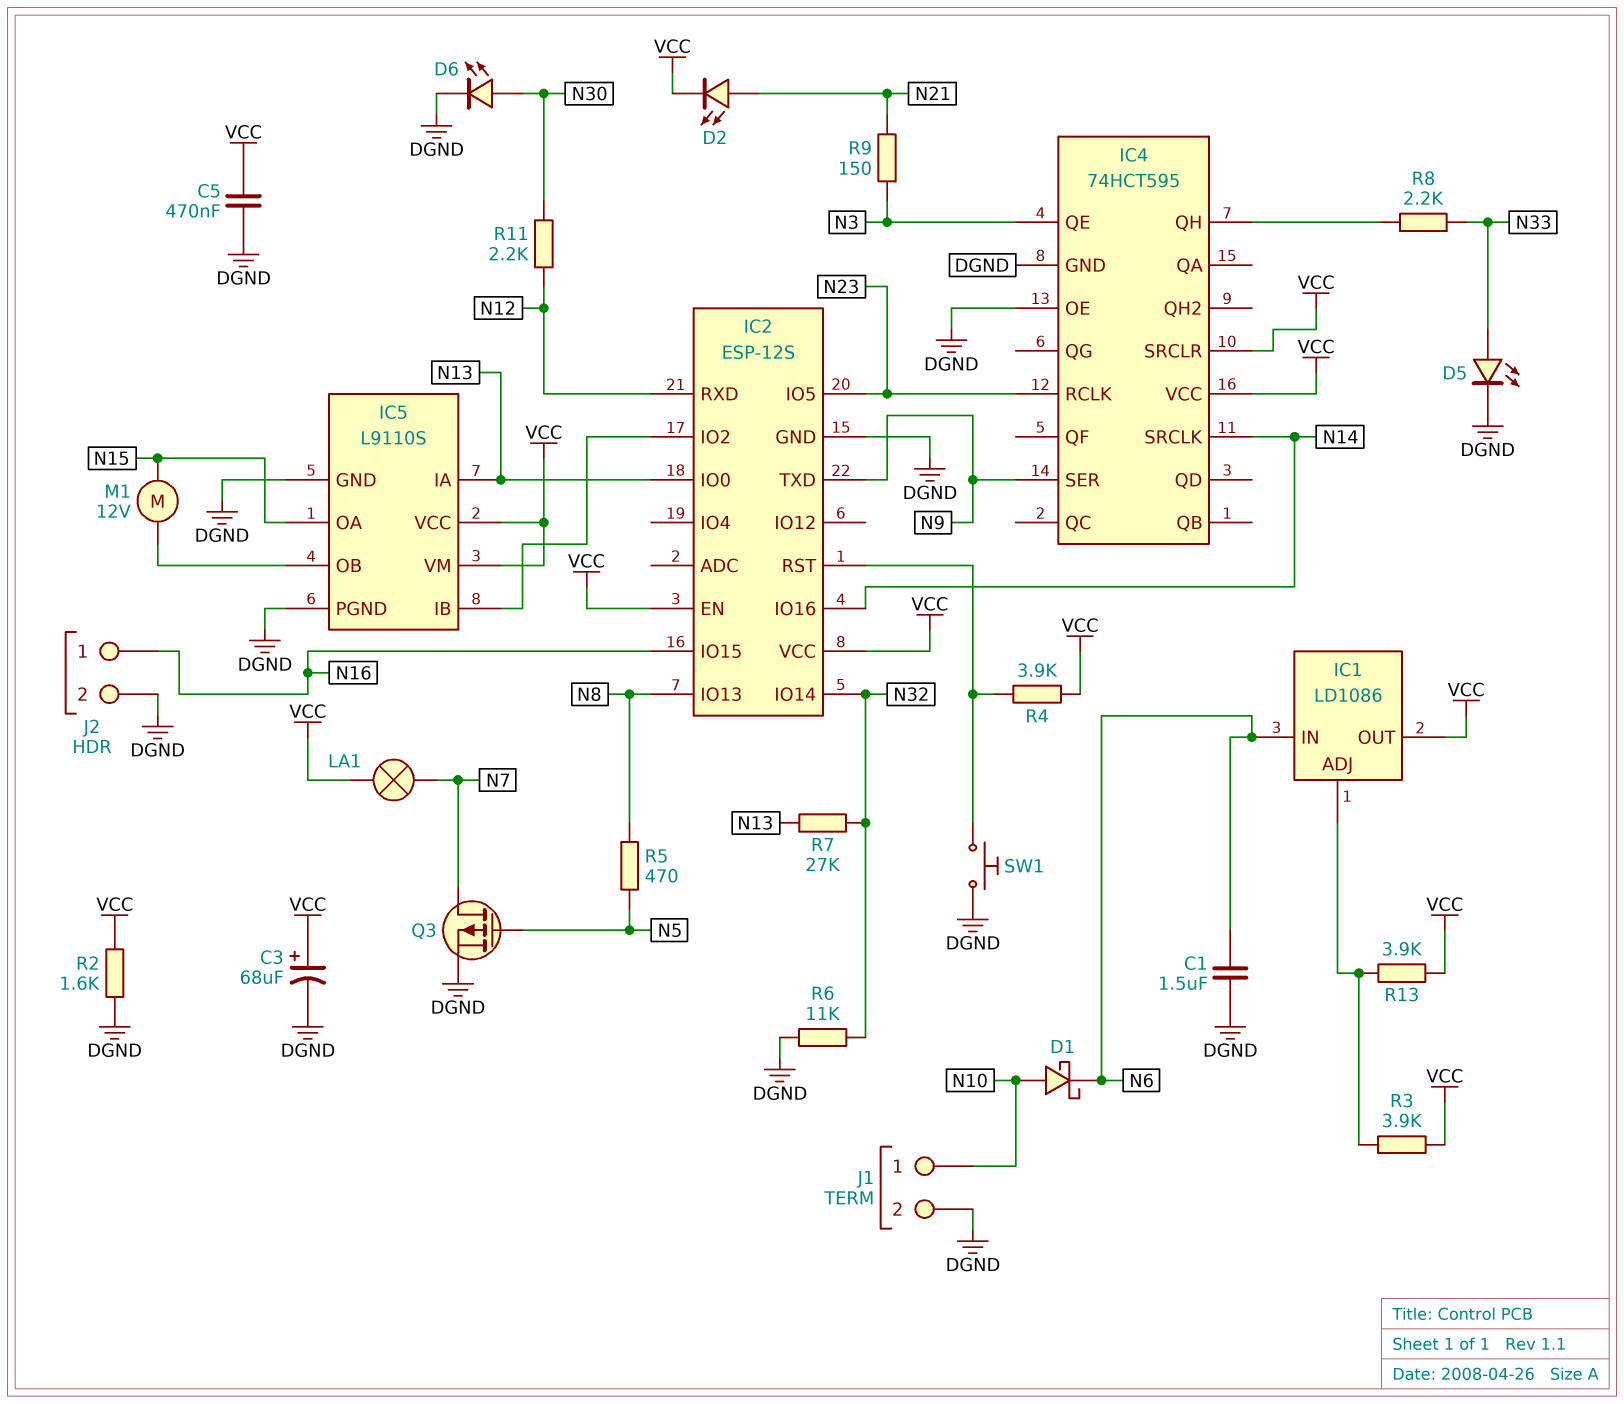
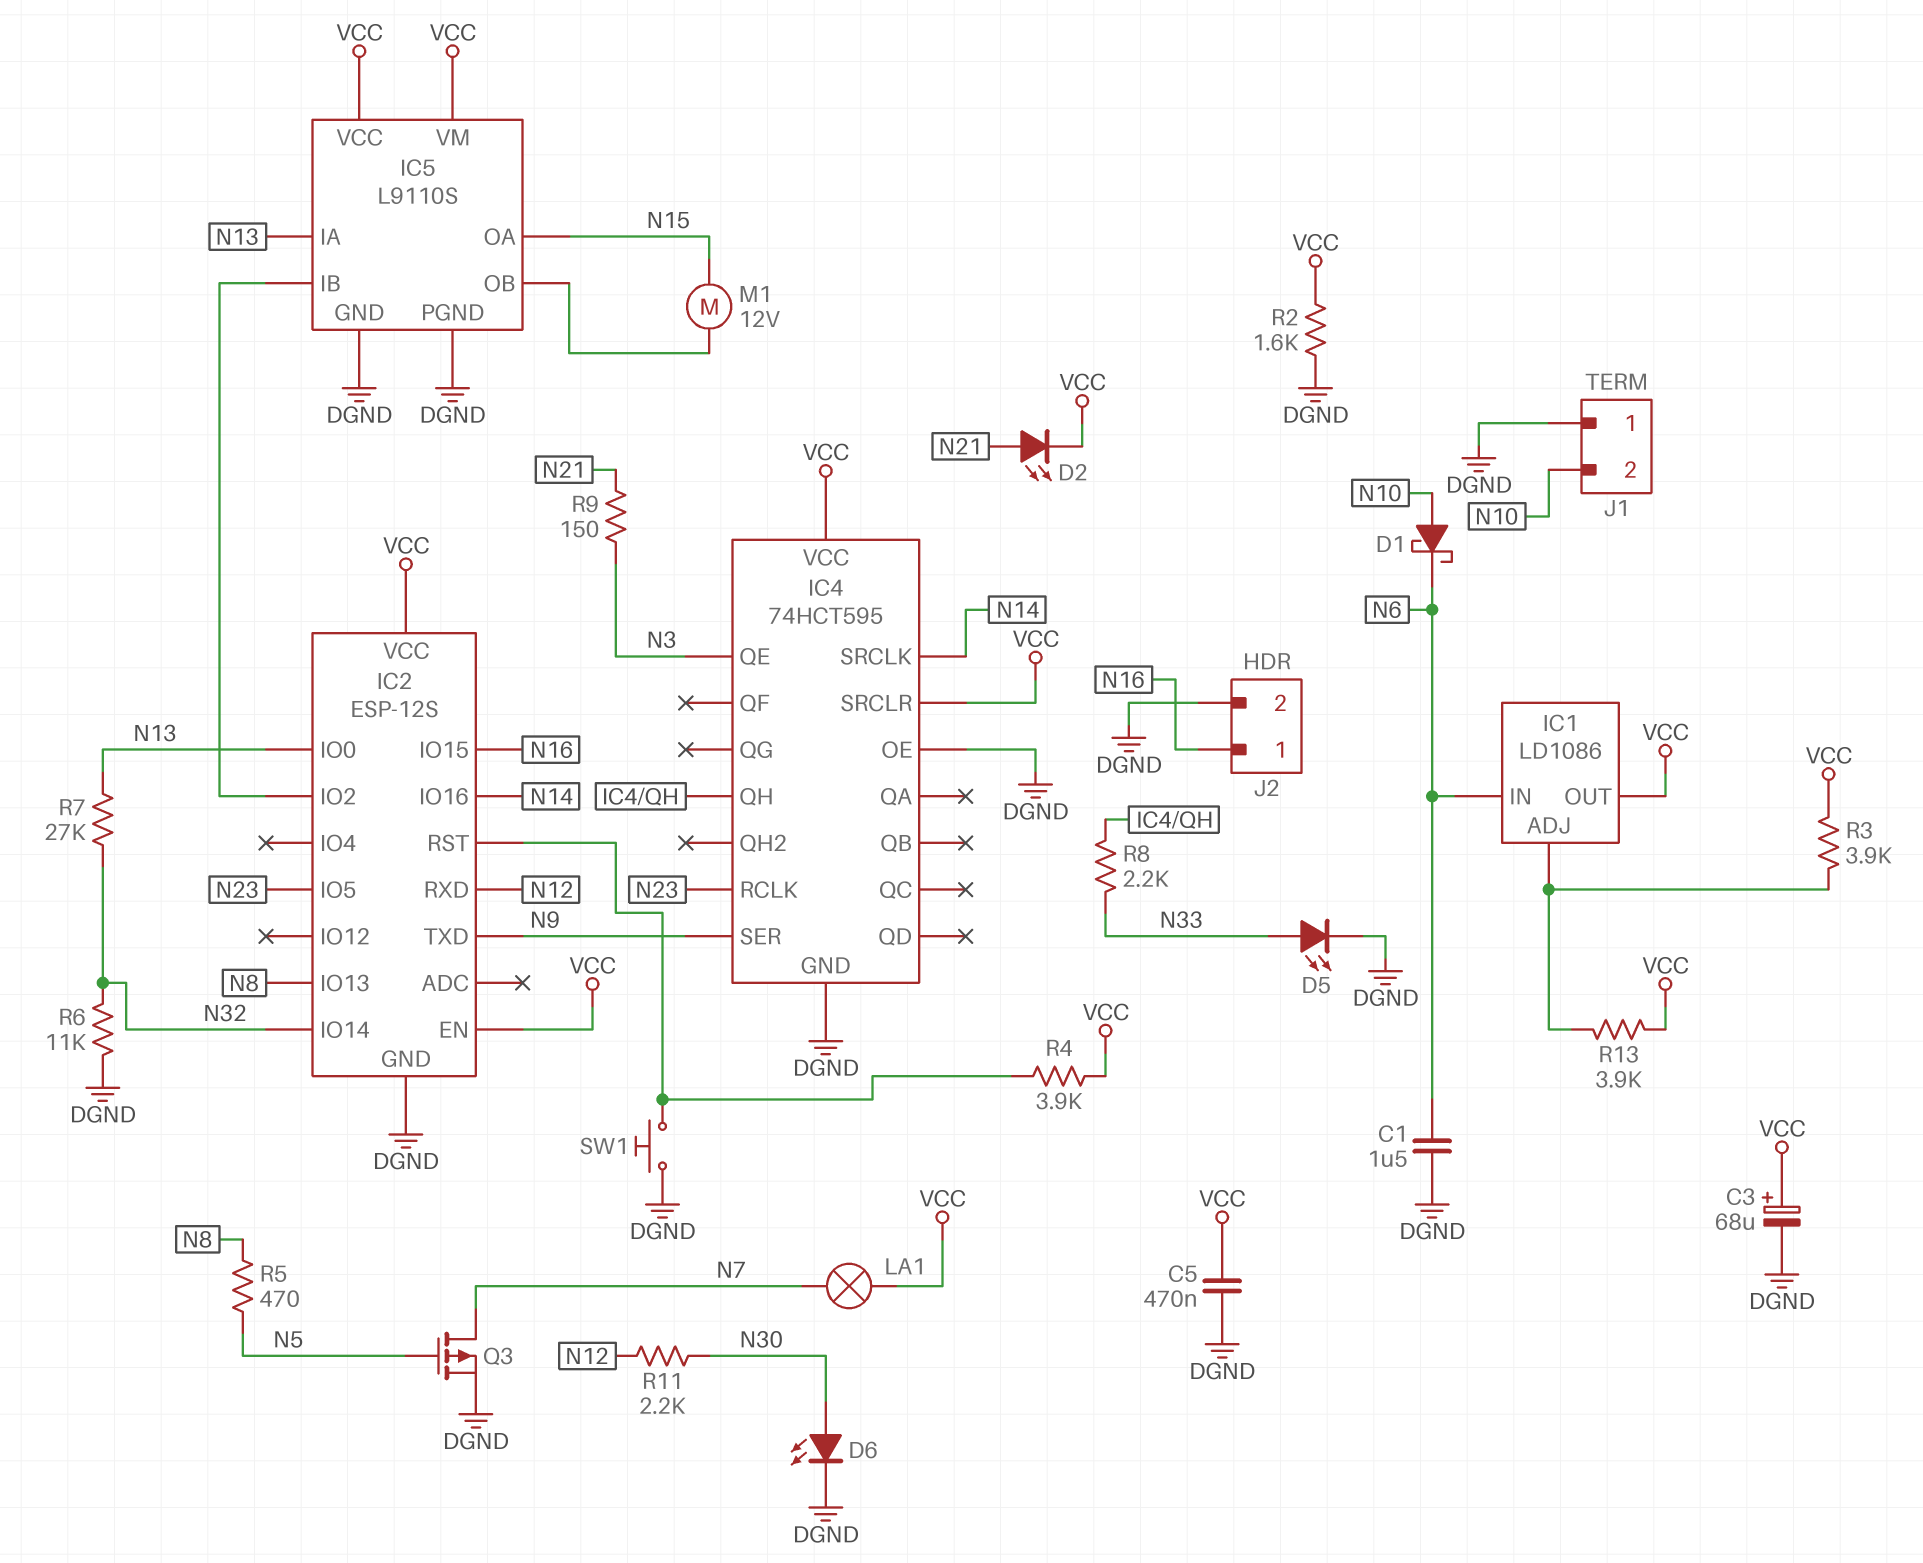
J1 pin 1: N10 -> DGND
J1 pin 2: DGND -> N10

